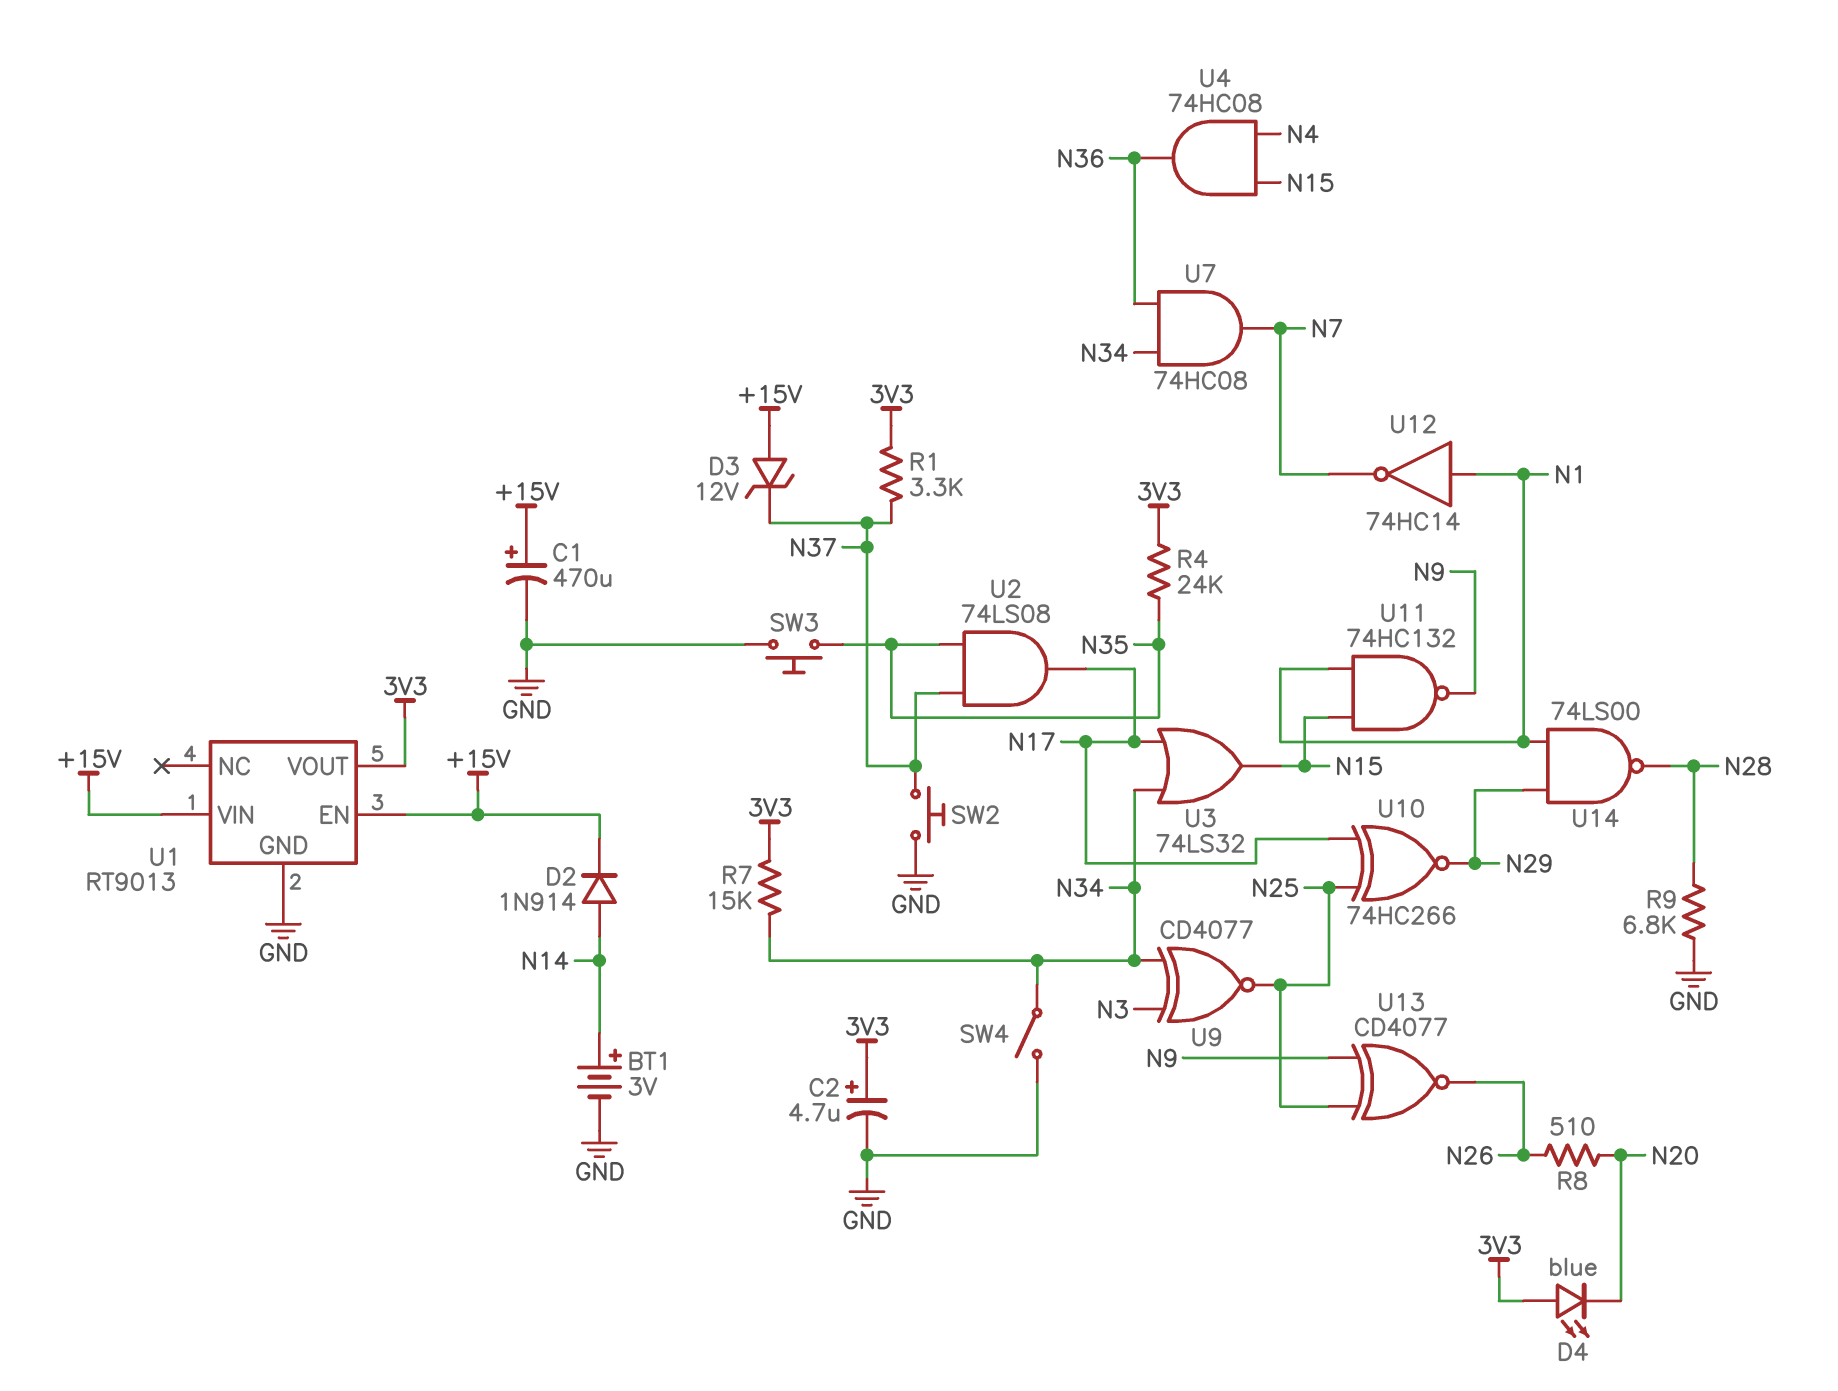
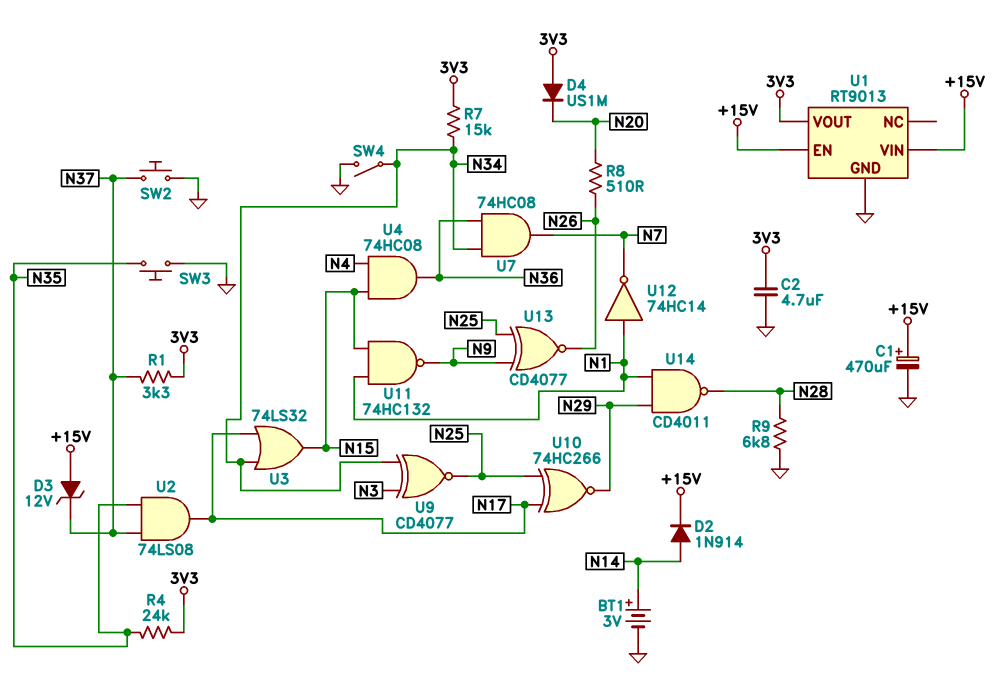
C2: 4.7uF (plus 3V3, minus GND) -> 4.7uF (3V3, GND)
D4: LED blue (A 3V3, K N20) -> diode US1M (A 3V3, K N20)
U14: NAND 74LS00 (in N1, in N29, out N28) -> NAND CD4011 (in N1, in N29, out N28)

